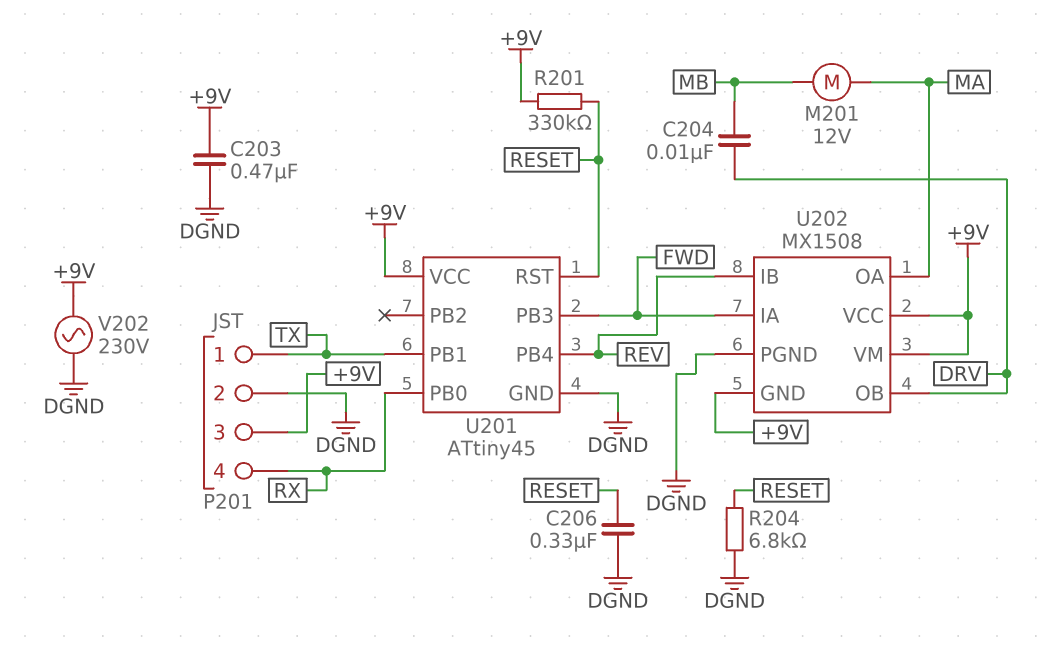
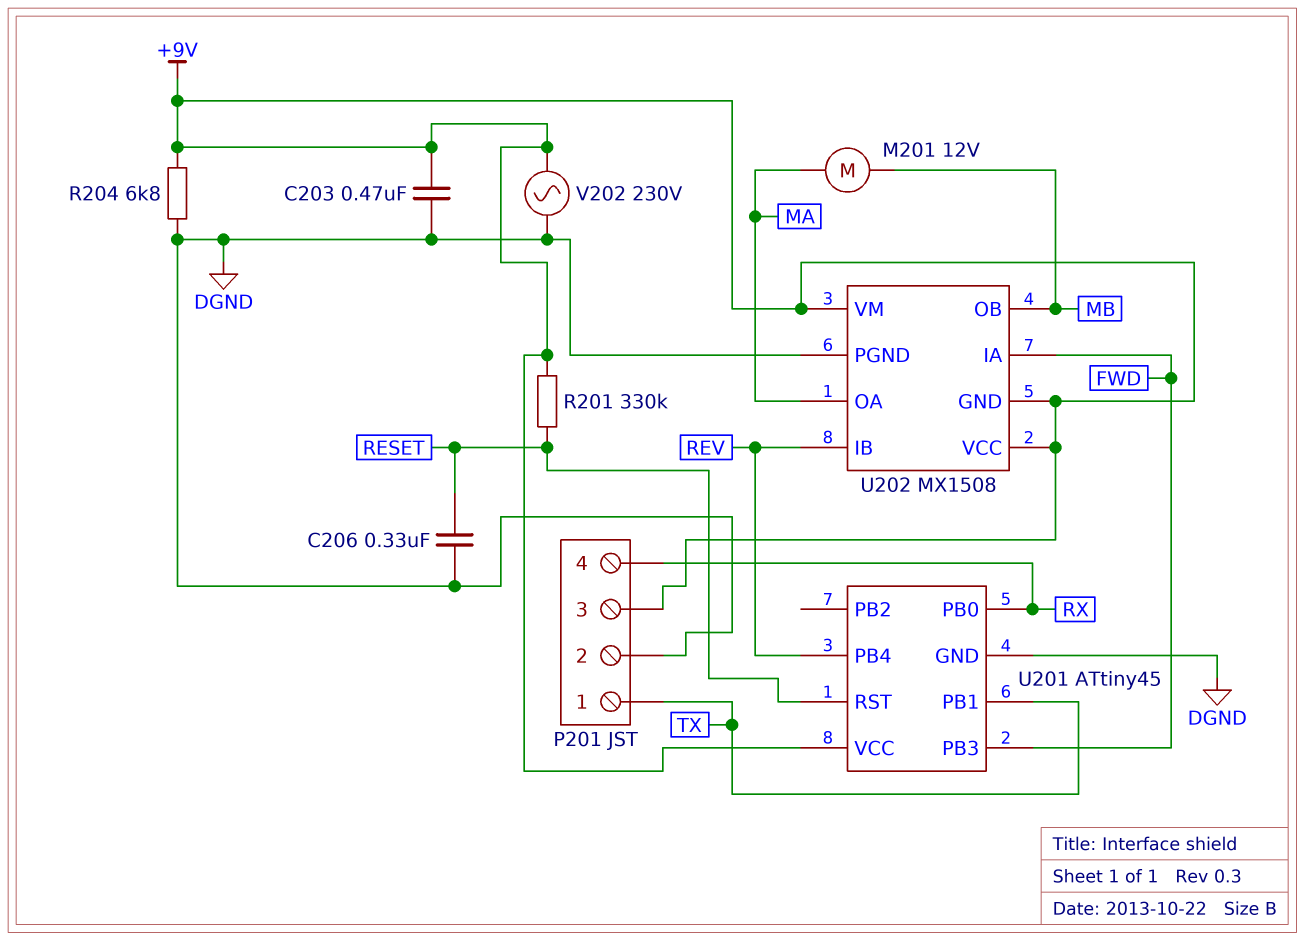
C204: 10nF (DRV, MB) -> none
R204: 6.8k (DGND, RESET) -> 6.8k (+9V, DGND)
U202 pin OB: DRV -> MB

